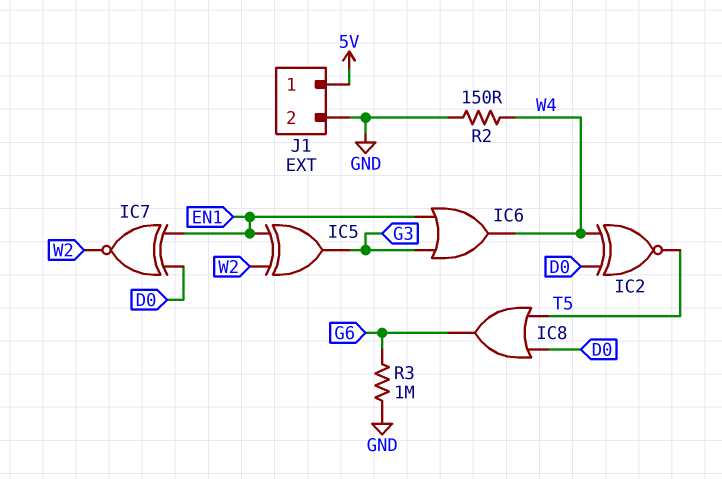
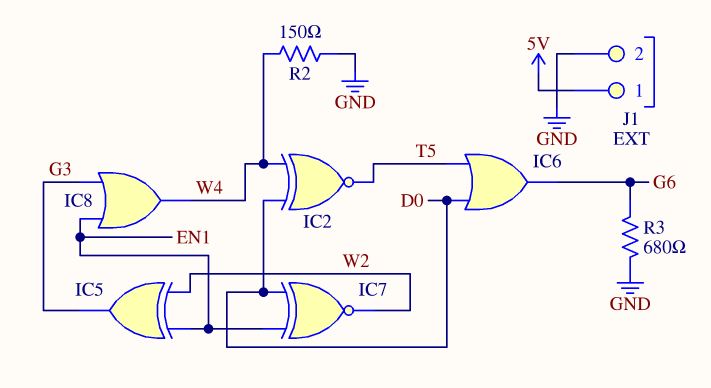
IC6: OR (in EN1, in G3, out W4) -> OR (in D0, in T5, out G6)
IC8: OR (in D0, in T5, out G6) -> OR (in EN1, in G3, out W4)
R3: 1M (G6, GND) -> 680 (G6, GND)

